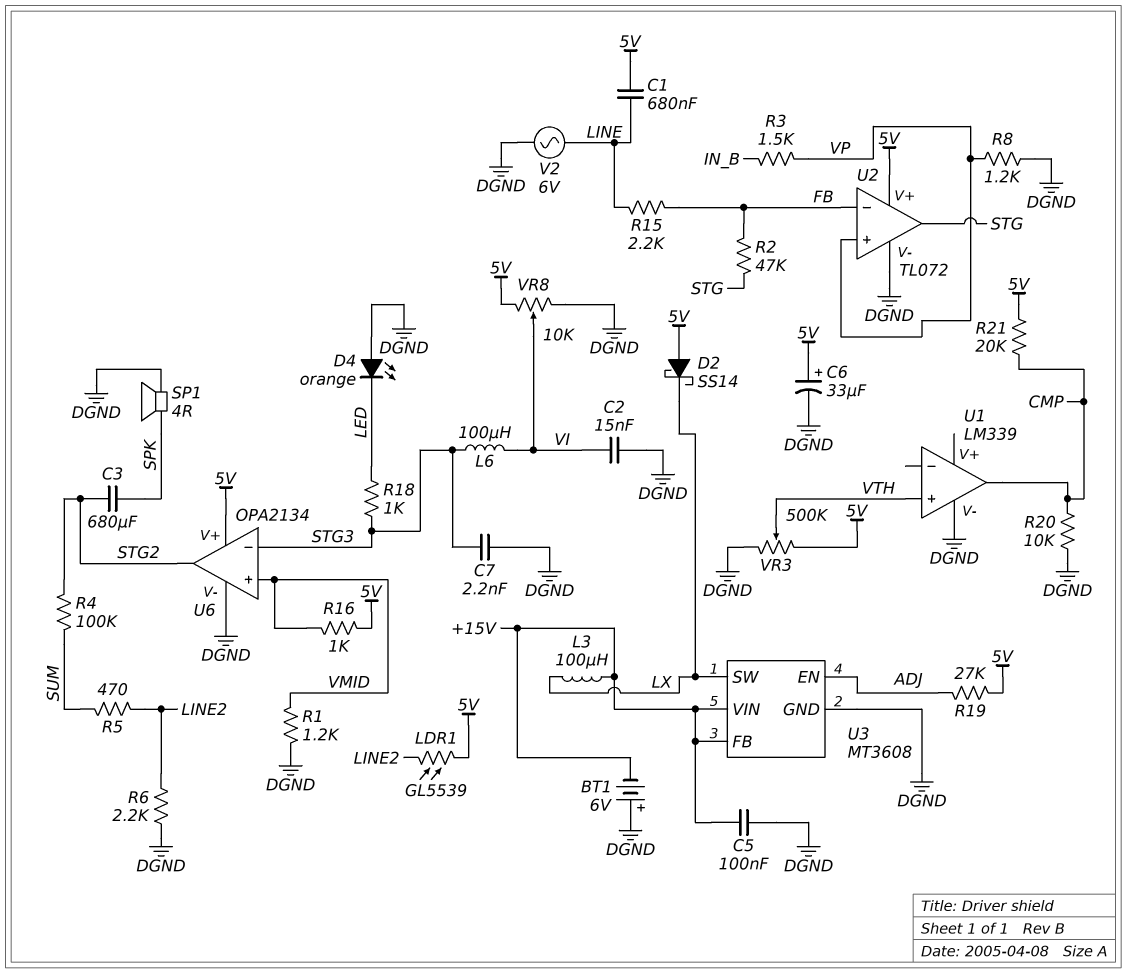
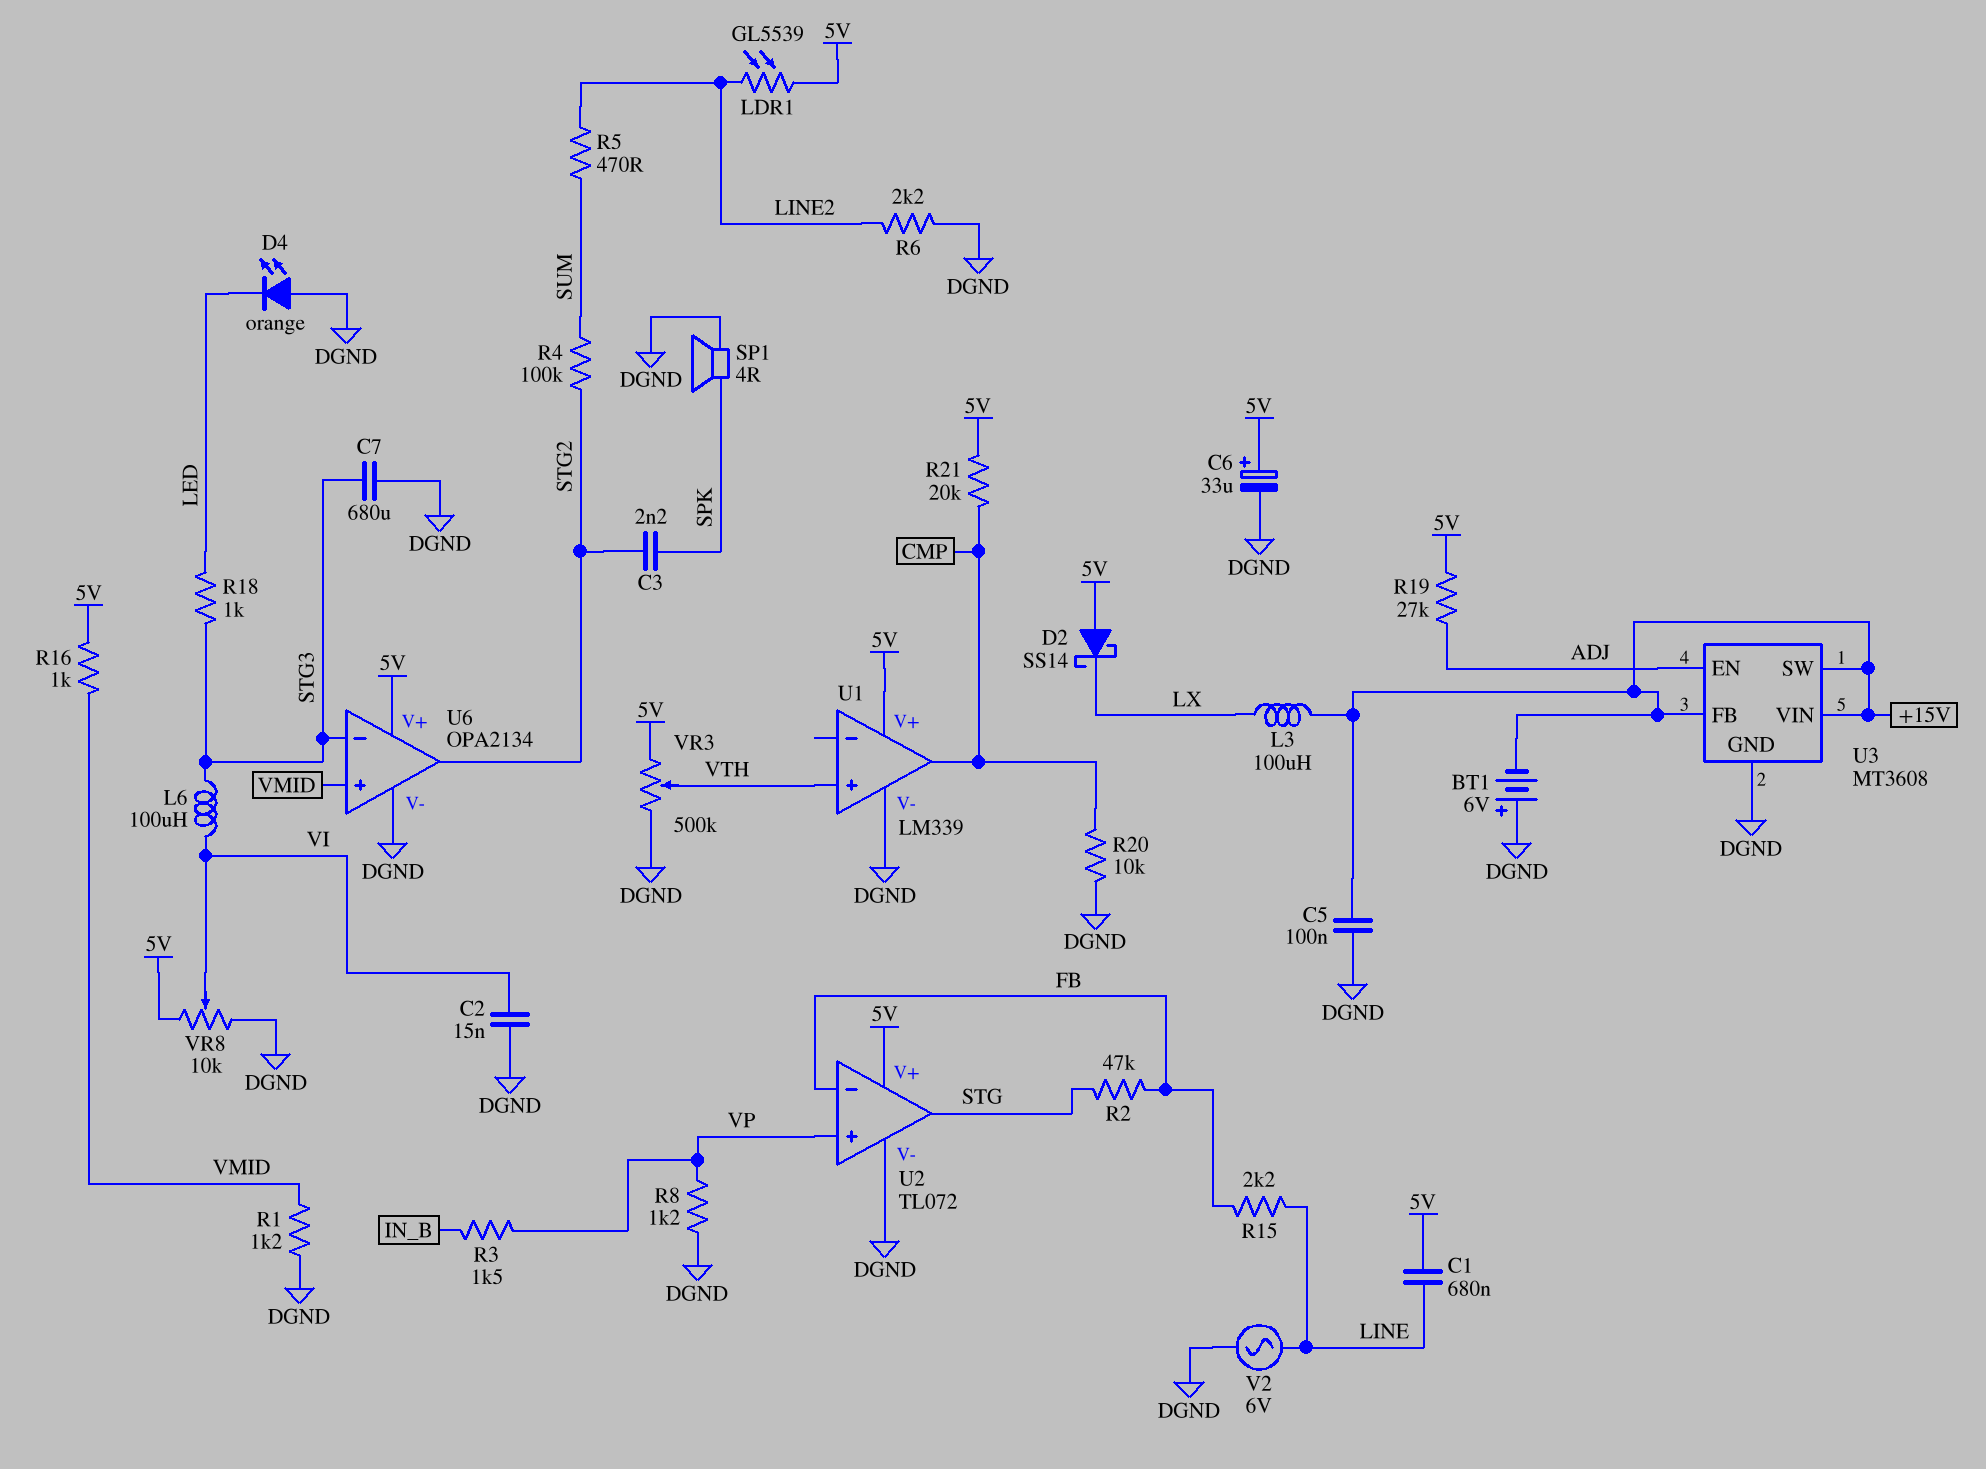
C3: 680uF (SPK, STG2) -> 2.2nF (SPK, STG2)
C7: 2.2nF (DGND, STG3) -> 680uF (DGND, STG3)
U1 pin V+: none -> 5V
U3 pin SW: LX -> +15V

